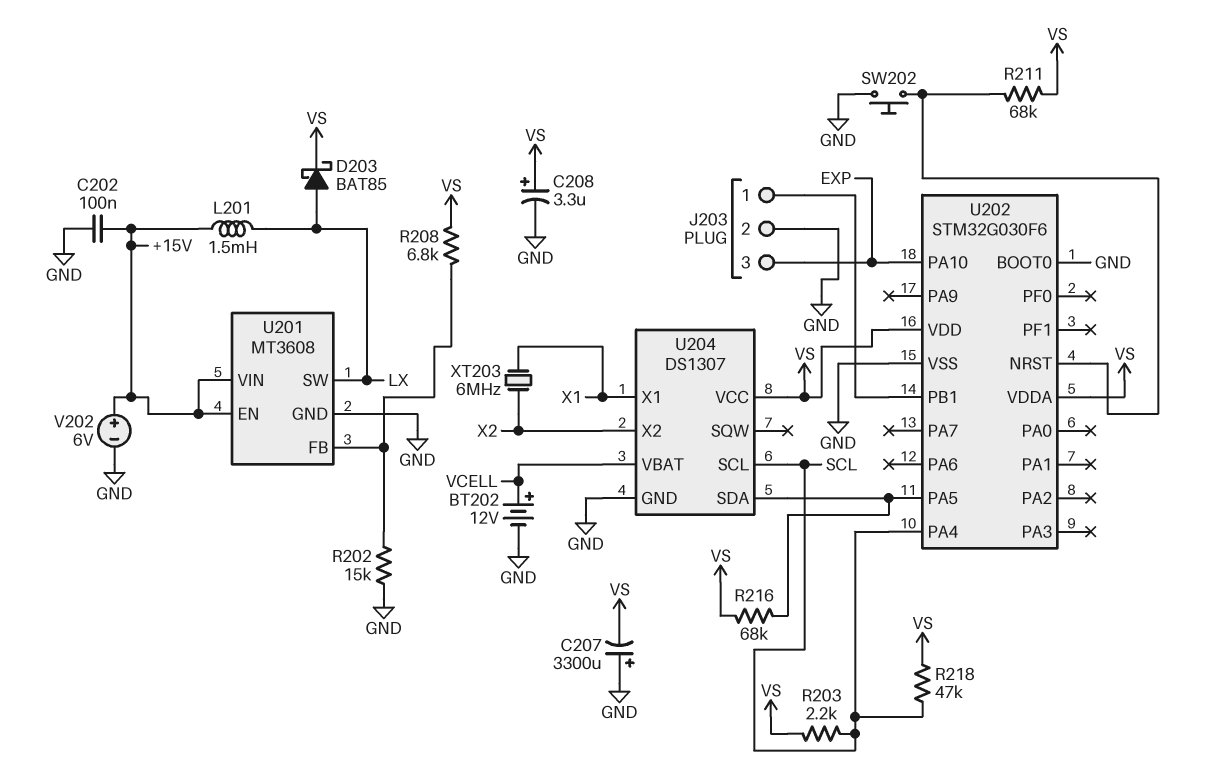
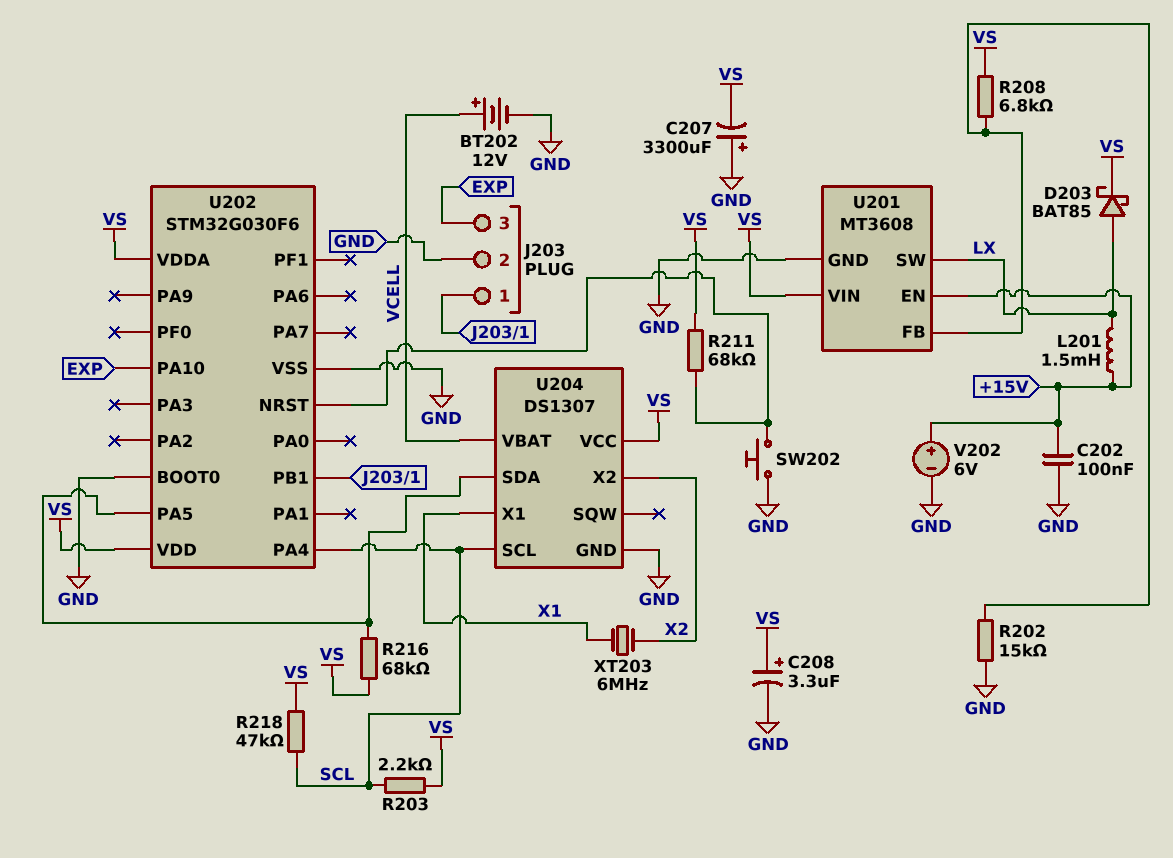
U201 pin VIN: +15V -> VS

